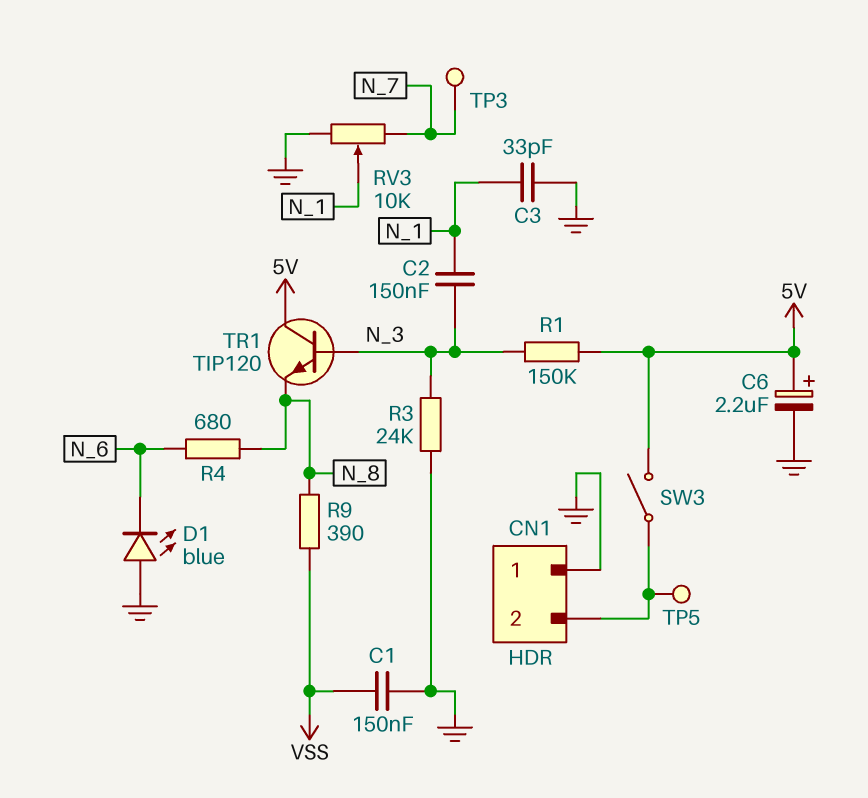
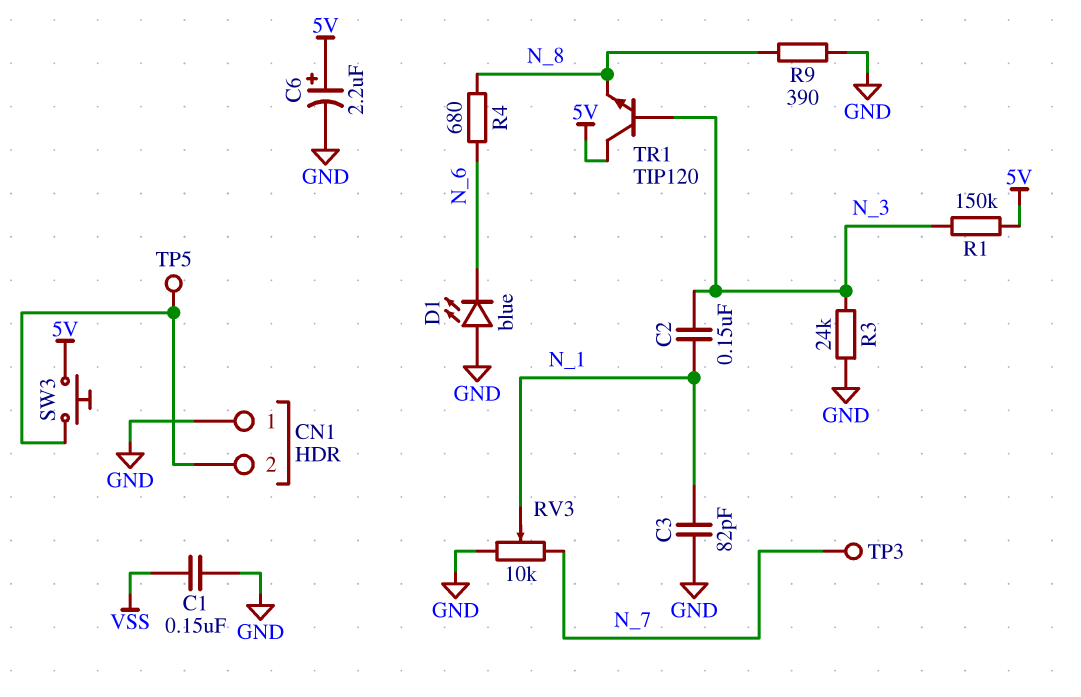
C3: 33pF (GND, N_1) -> 82pF (GND, N_1)
R9: 390 (N_8, VSS) -> 390 (GND, N_8)
SW3: switch (5V, CN1/2) -> button (5V, CN1/2)

